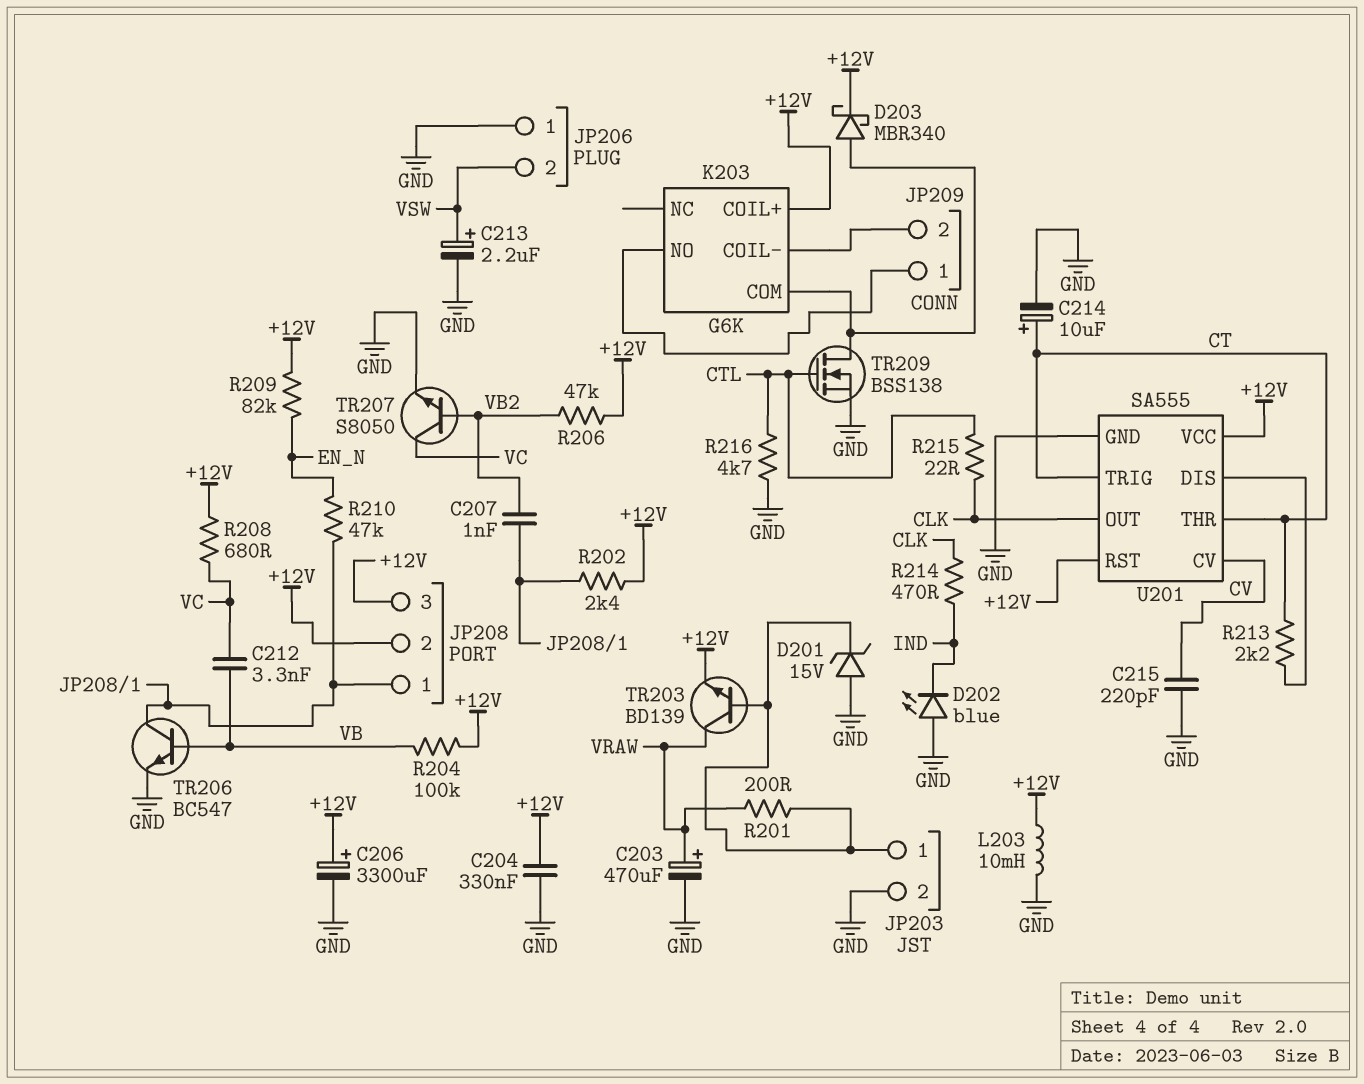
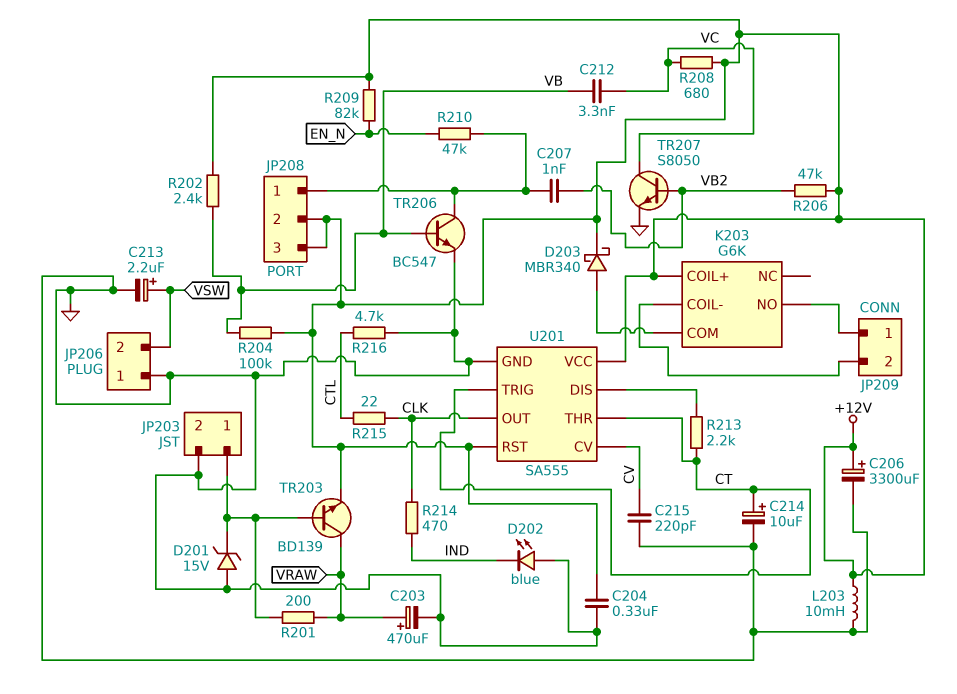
R202: 2.4k (+12V, JP208/1) -> 2.4k (+12V, VB)
TR209: NMOS BSS138 (G CTL, D K203/COM, S GND) -> none

